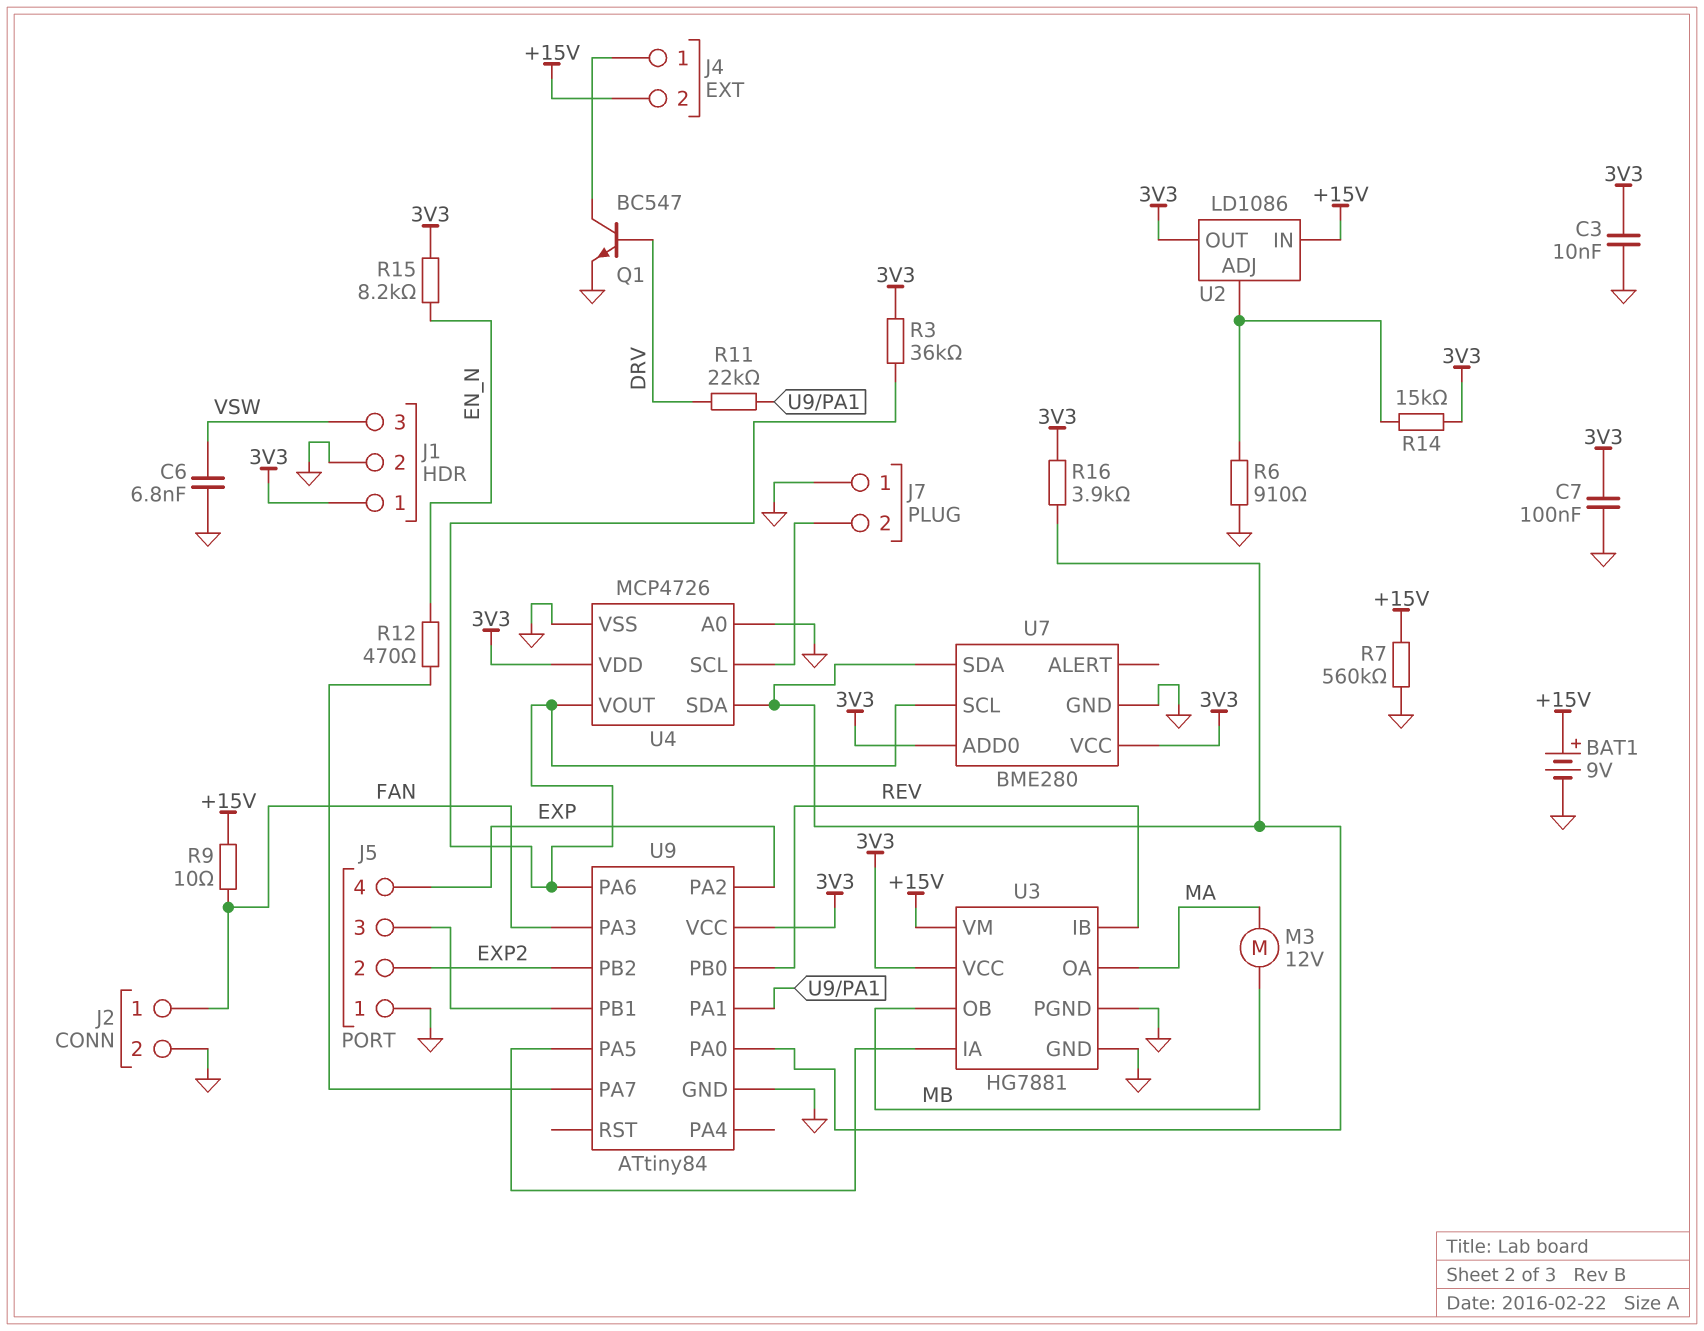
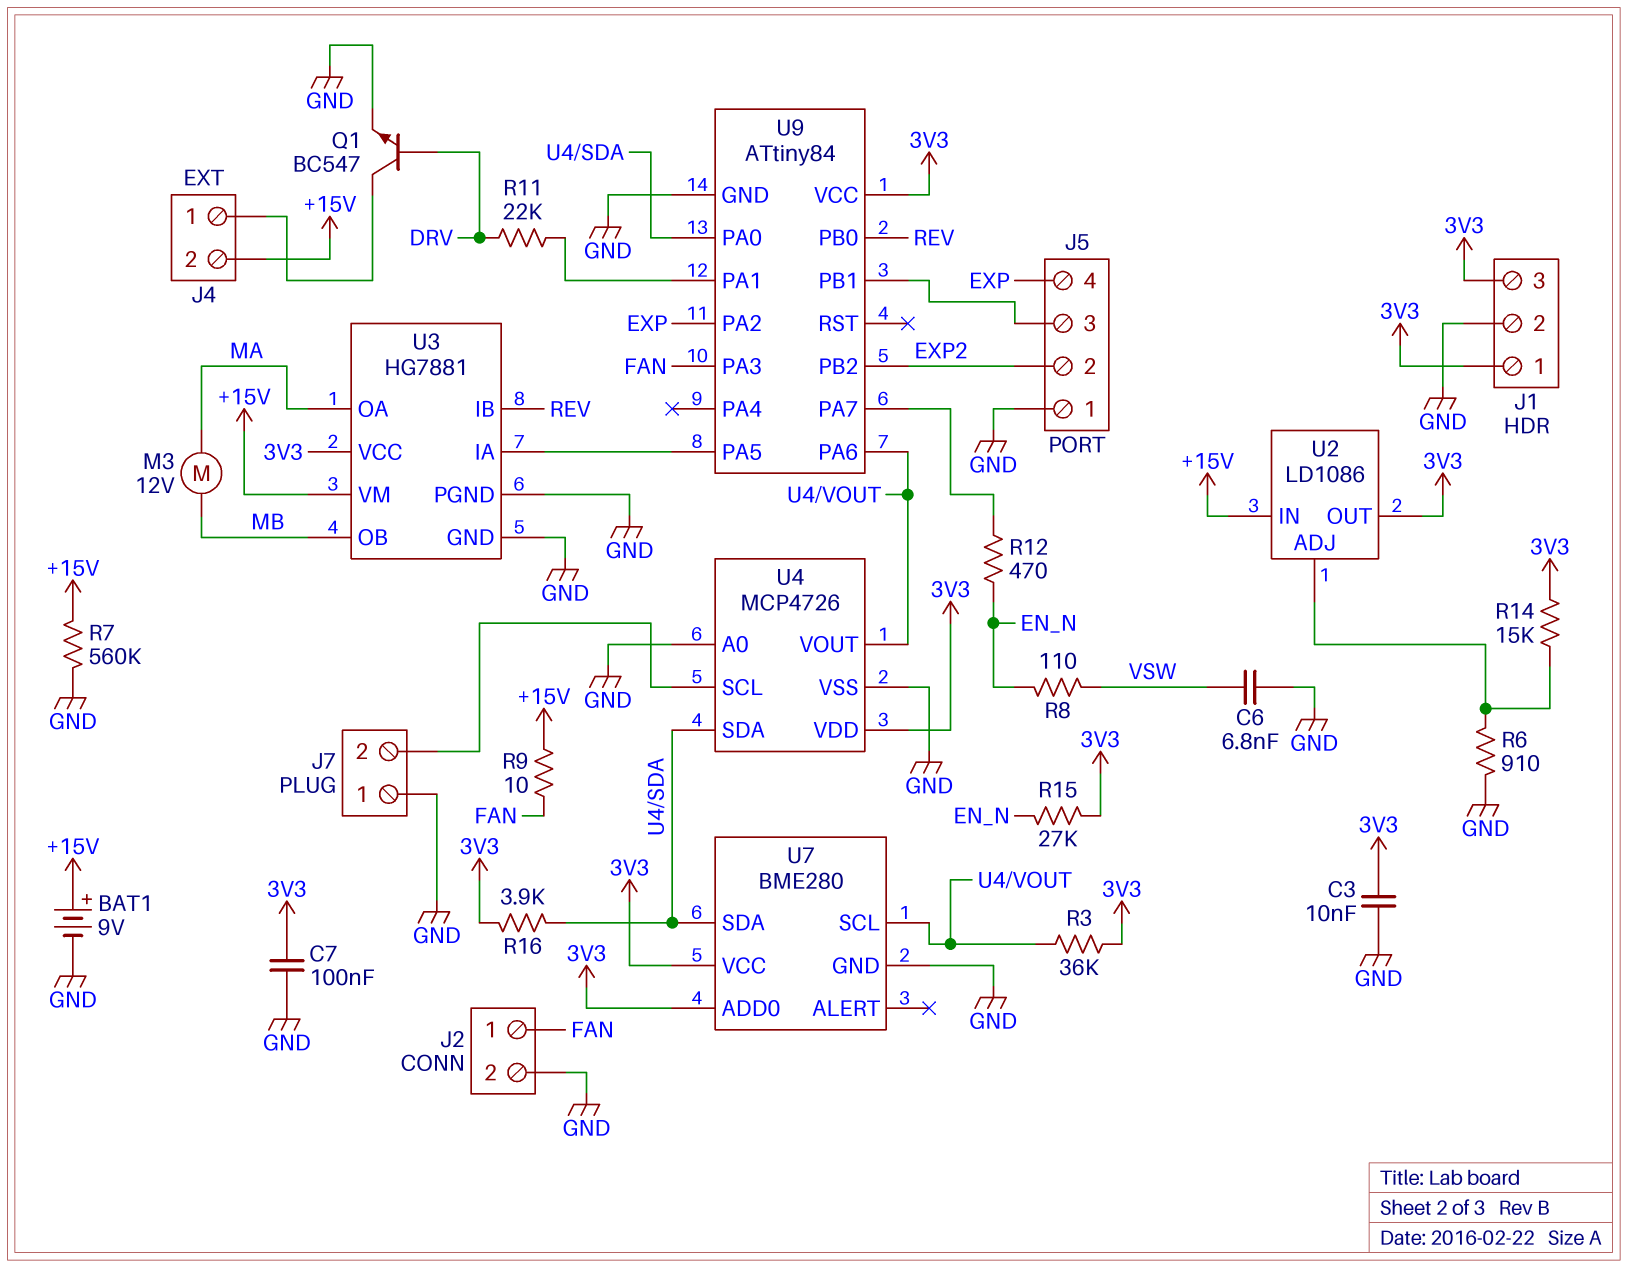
J1 pin 3: VSW -> 3V3
R8: none -> 110 (EN_N, VSW)
R15: 8.2k (3V3, EN_N) -> 27k (3V3, EN_N)

